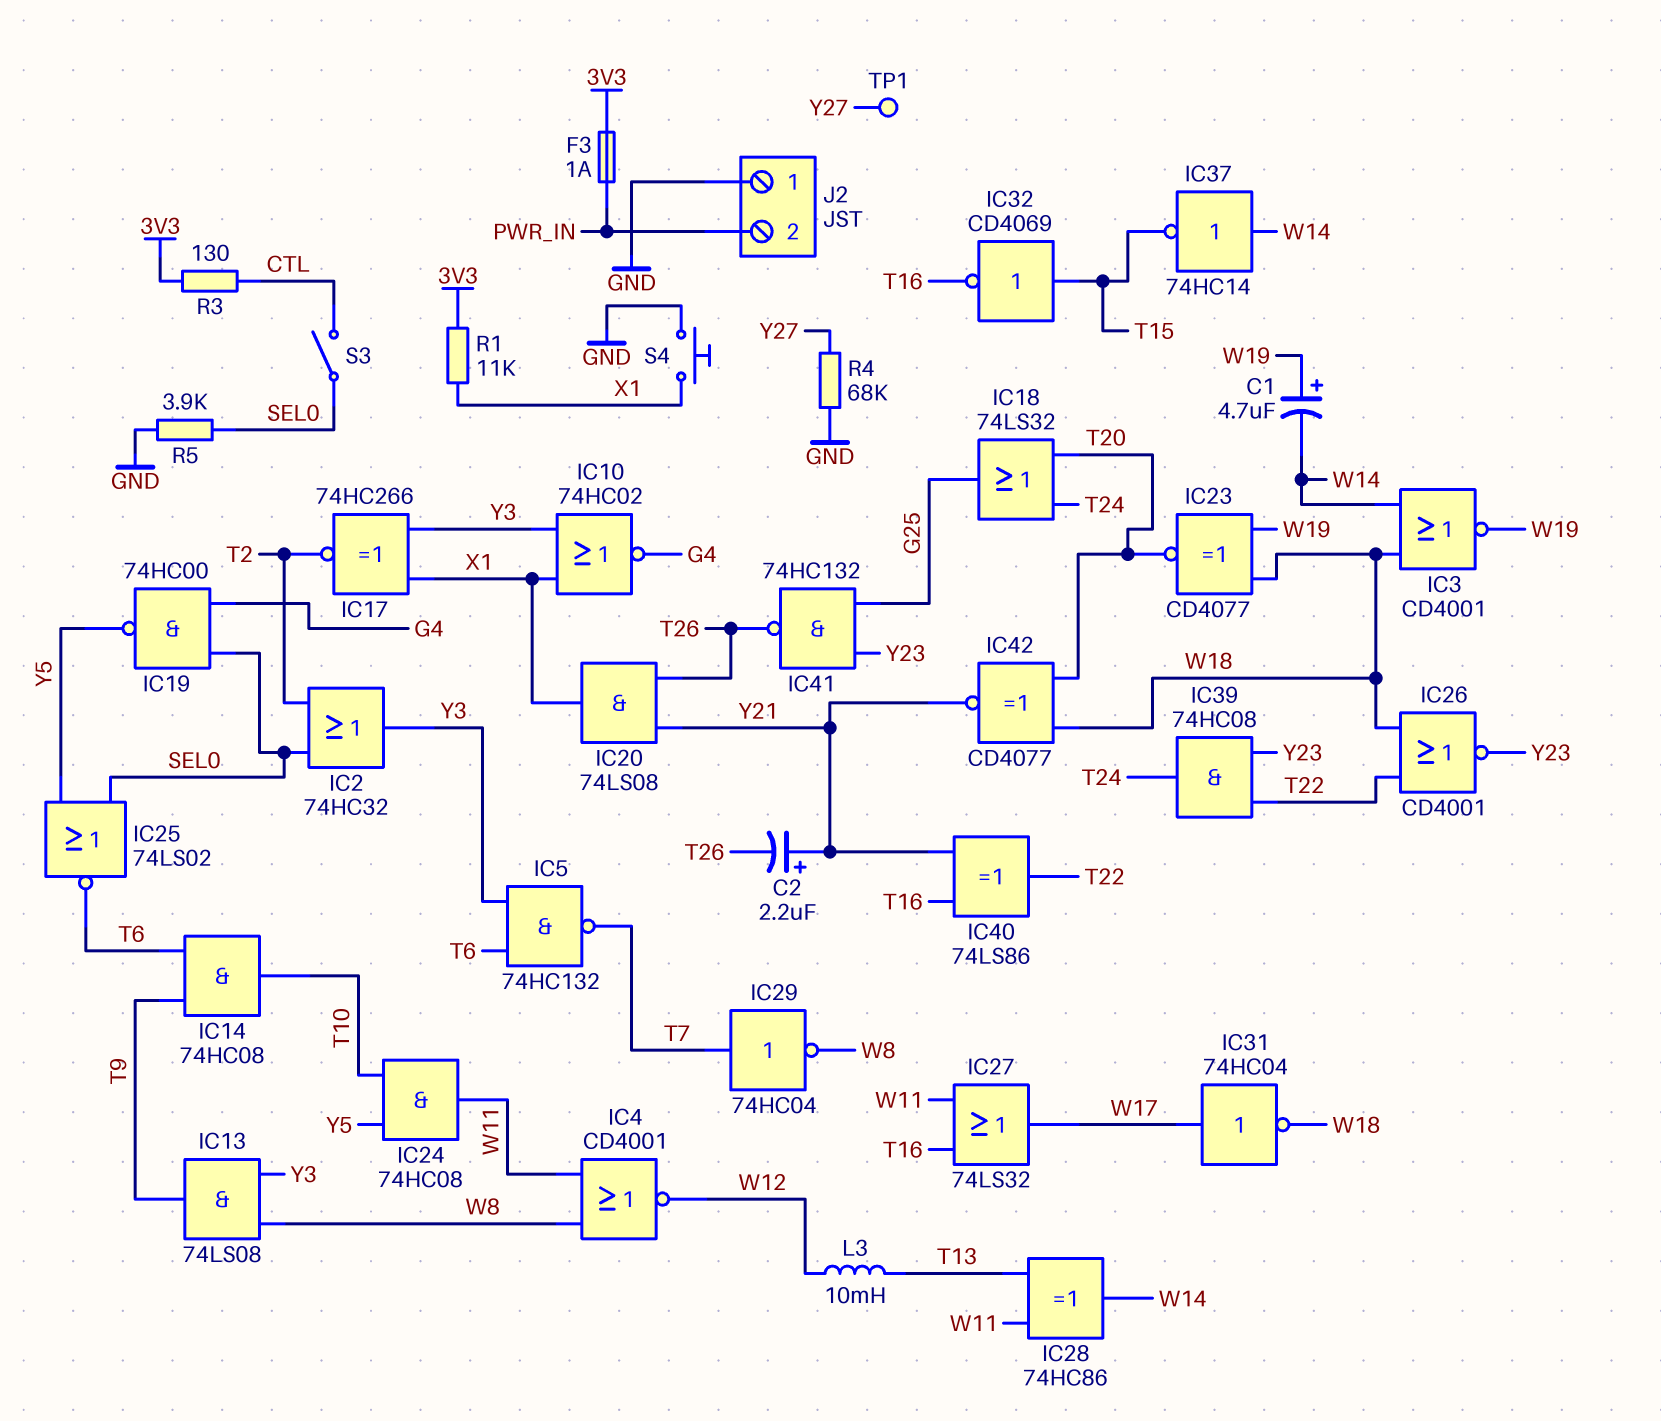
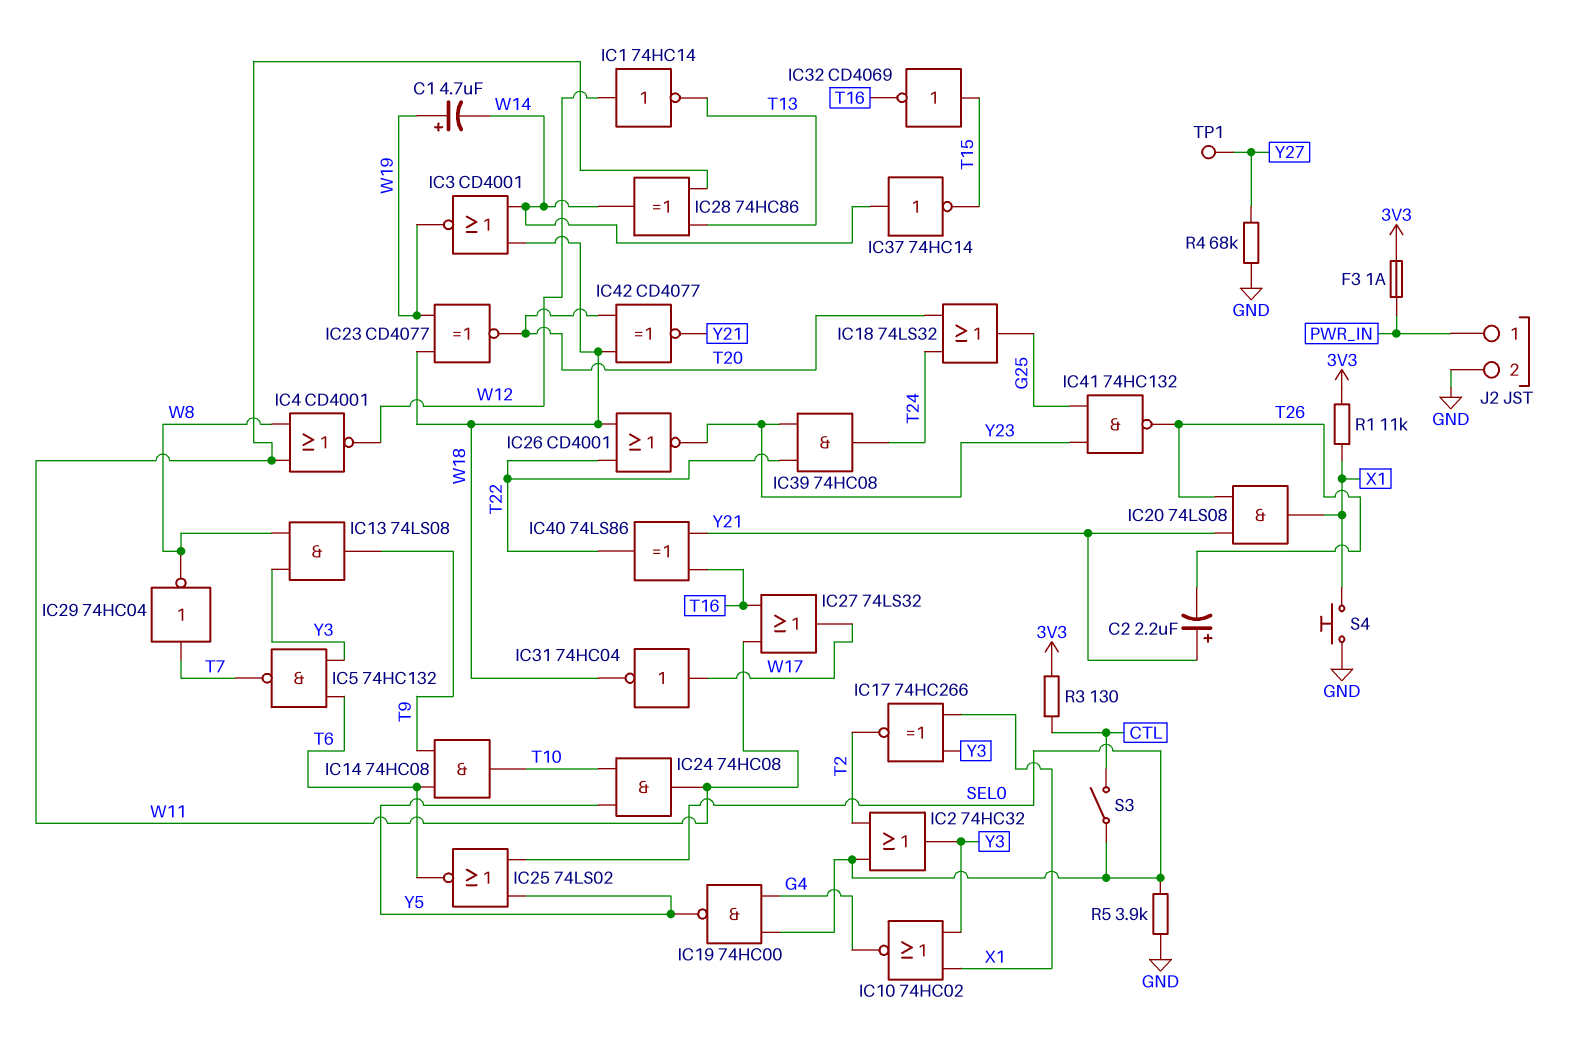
IC1: none -> NOT 74HC14 (in W12, out T13)
J2 pin 1: GND -> PWR_IN
J2 pin 2: PWR_IN -> GND
L3: 10mH (T13, W12) -> none

